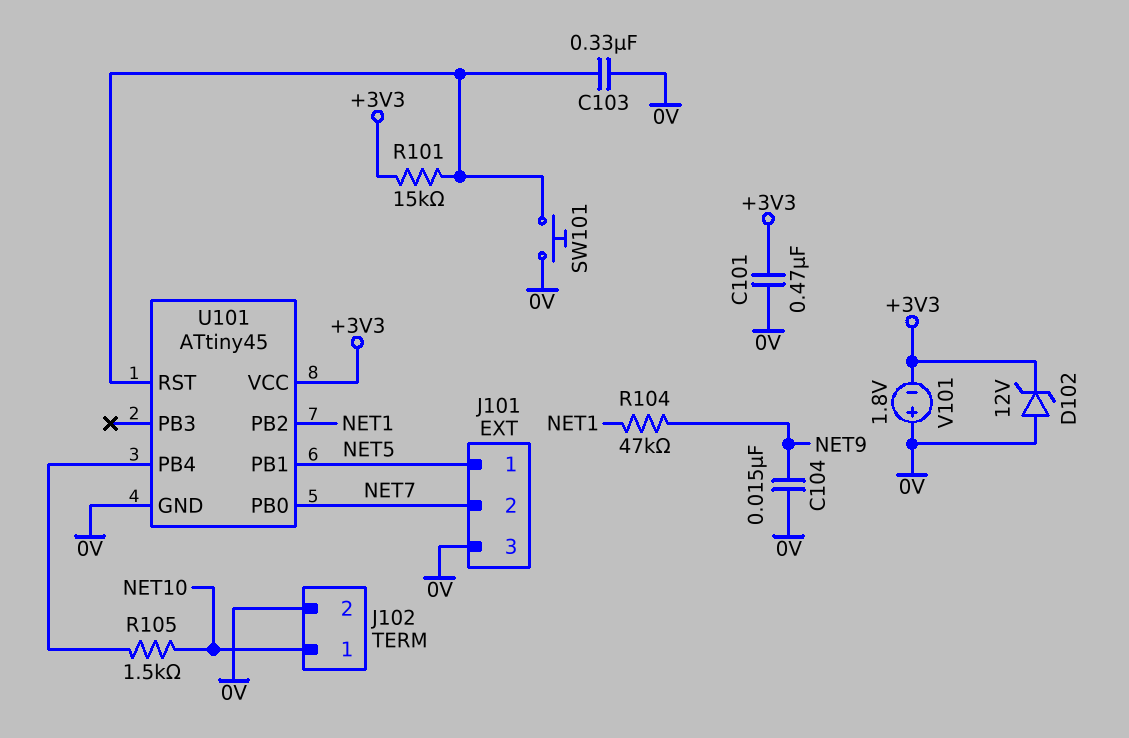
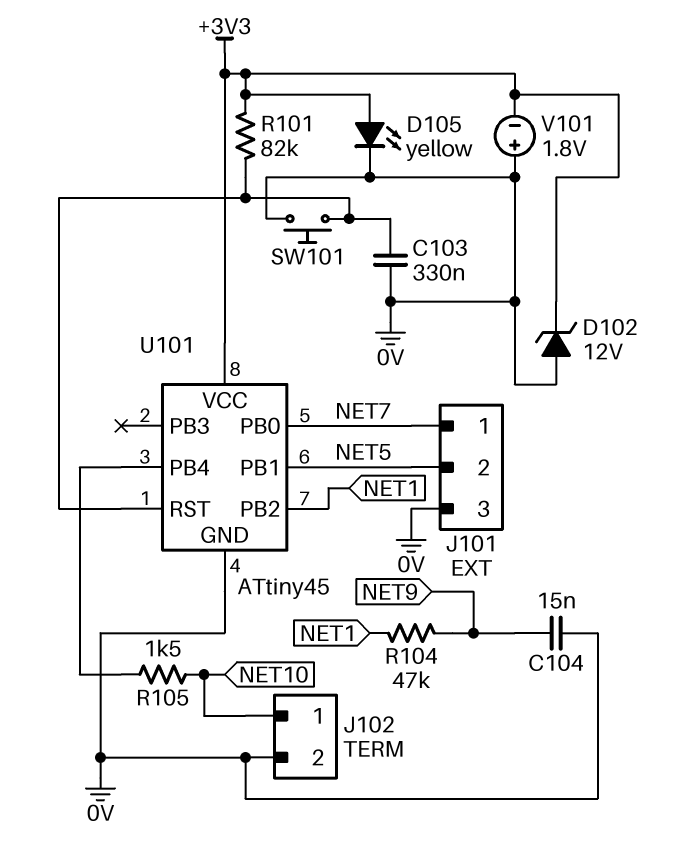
C101: 470nF (+3V3, 0V) -> none
D105: none -> LED yellow (A +3V3, K 0V)
J101 pin 1: NET5 -> NET7
J101 pin 2: NET7 -> NET5
R101: 15k (+3V3, U101/RST) -> 82k (+3V3, U101/RST)

